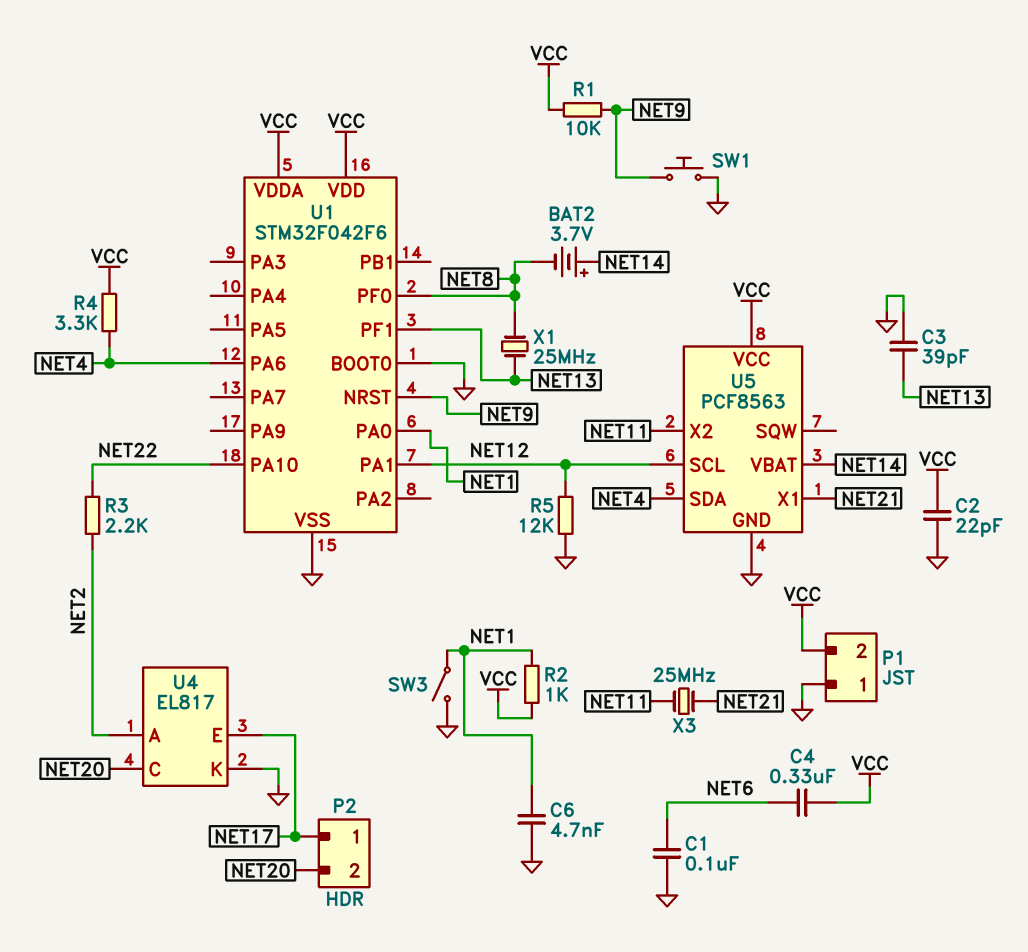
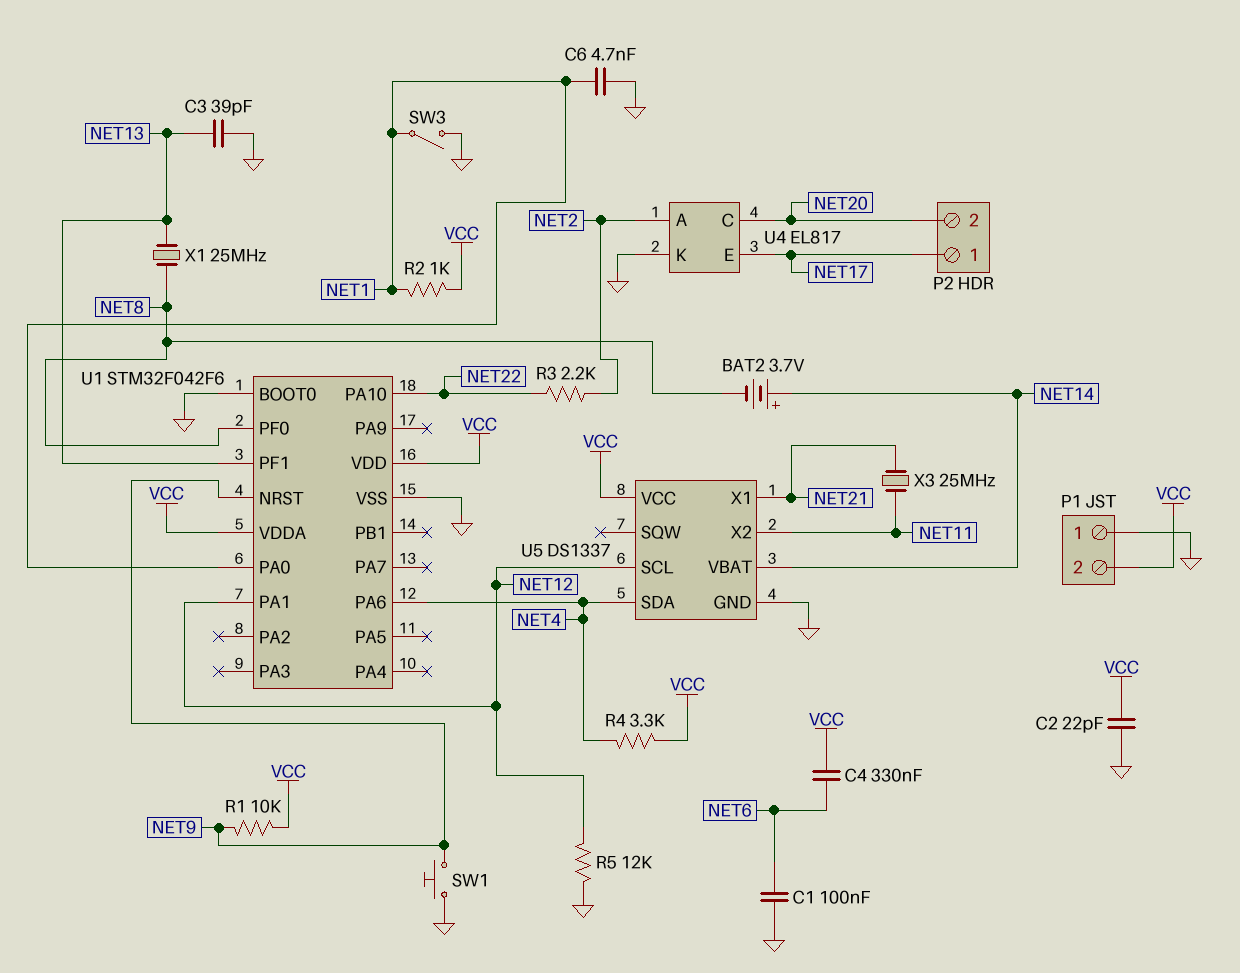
U5: PCF8563 -> DS1337

